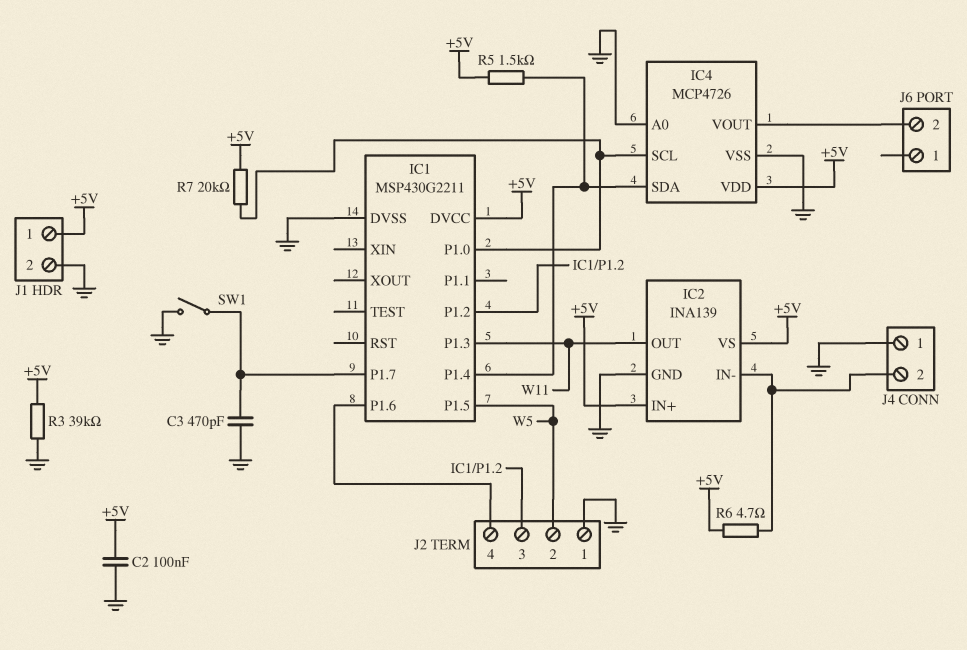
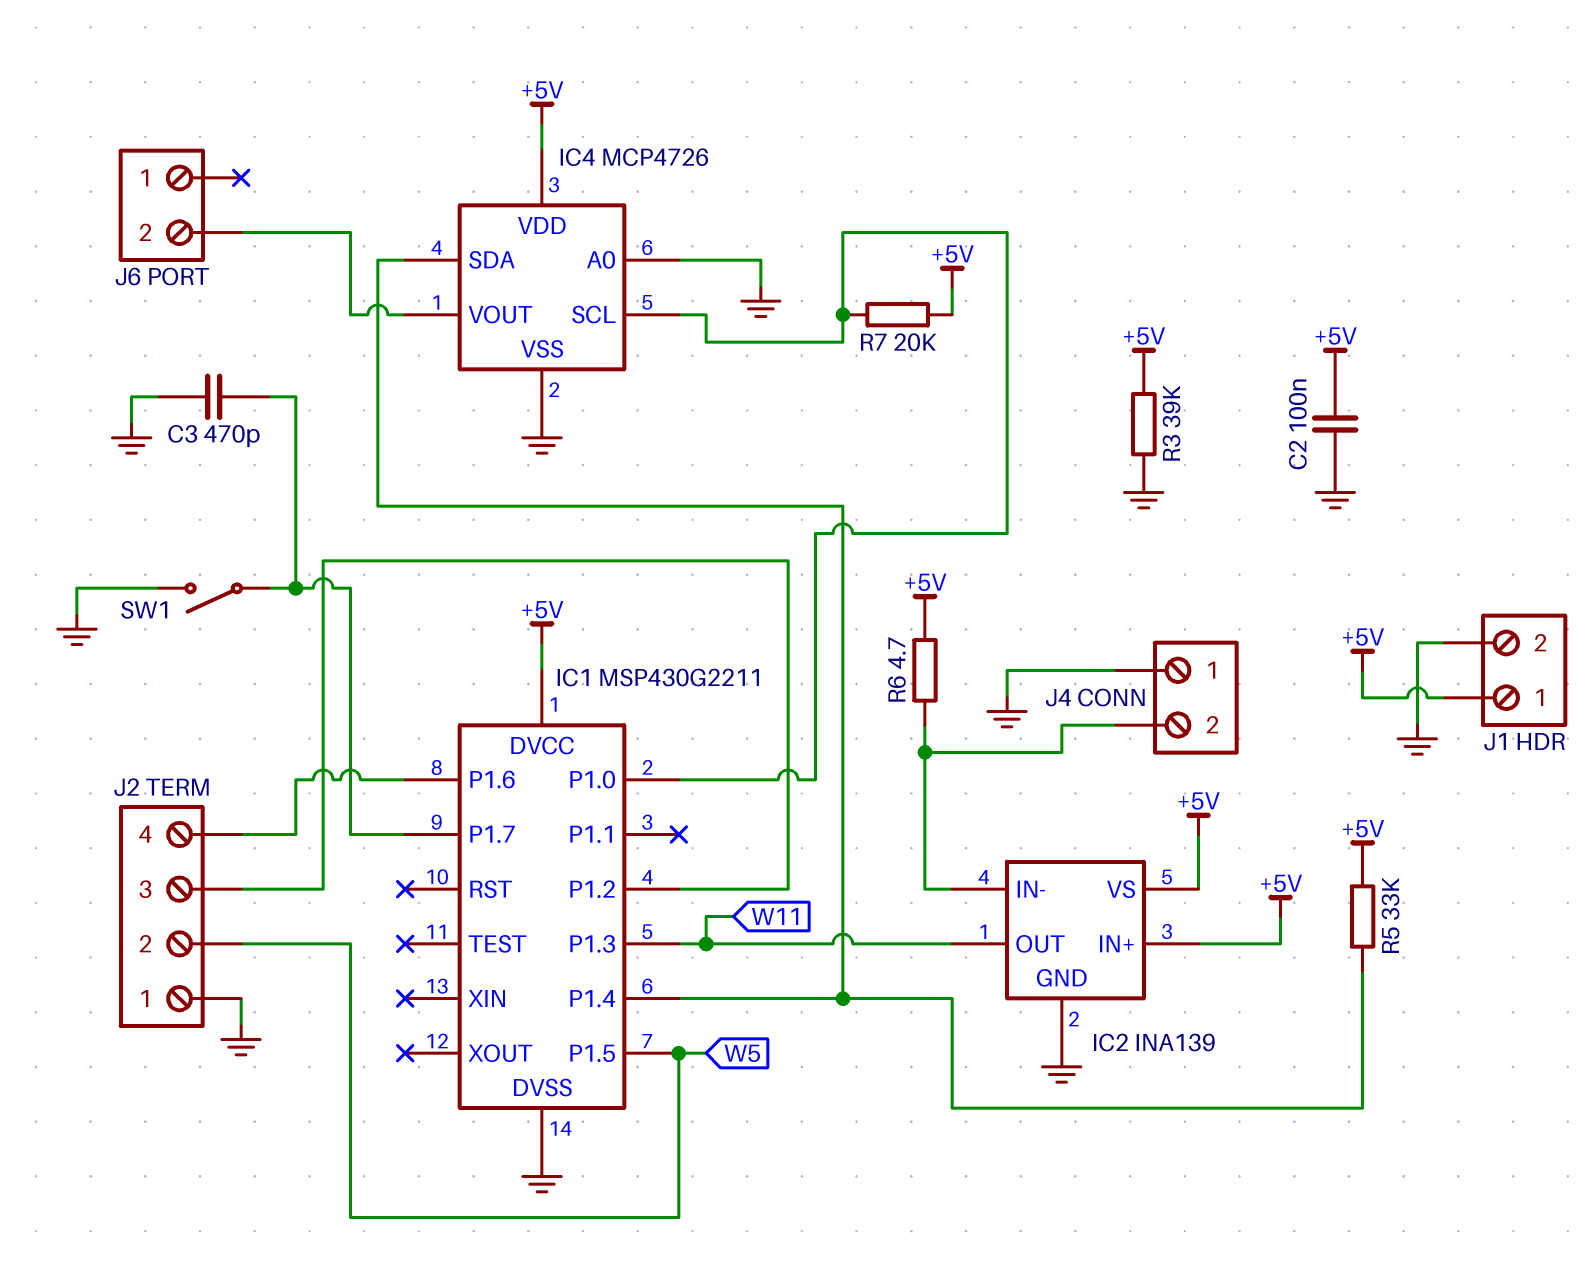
R5: 1.5k (+5V, IC1/P1.4) -> 33k (+5V, IC1/P1.4)

